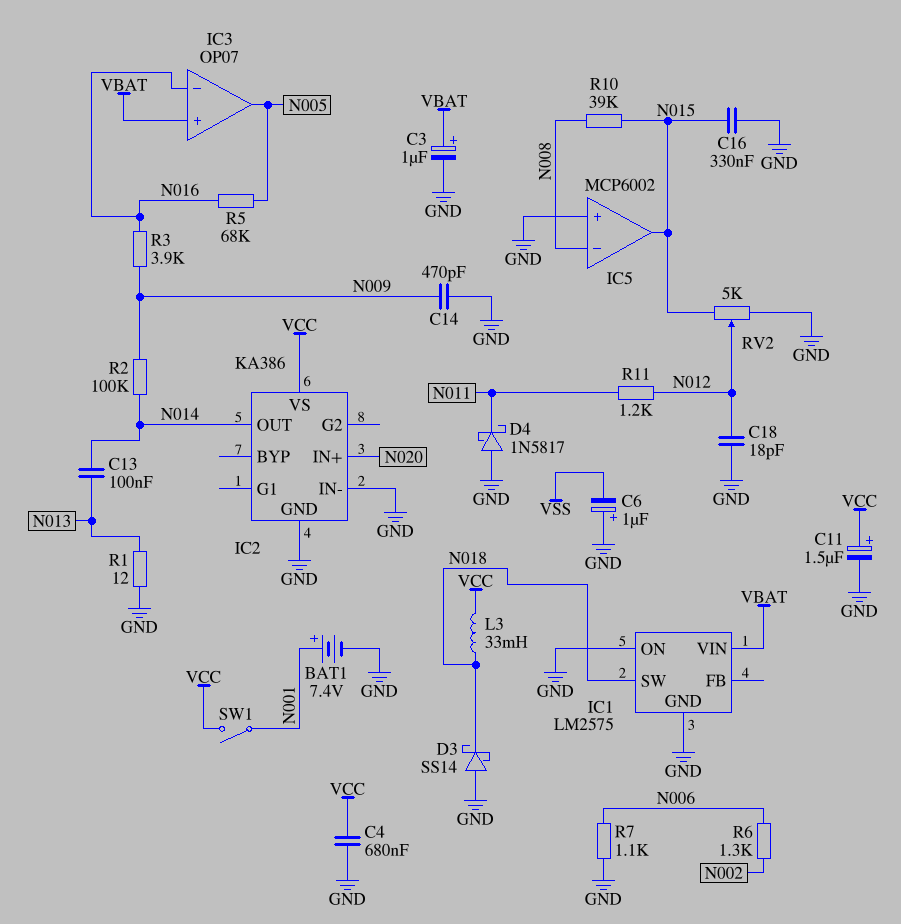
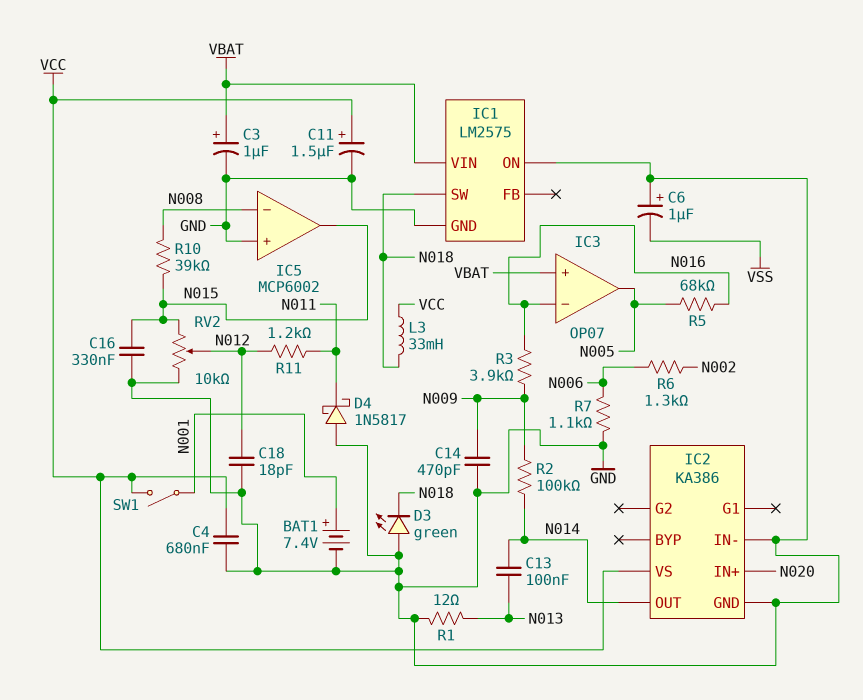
D3: schottky SS14 (A GND, K N018) -> LED green (A GND, K N018)
RV2: 5k (GND, N015, wiper N012) -> 10k (GND, N015, wiper N012)

